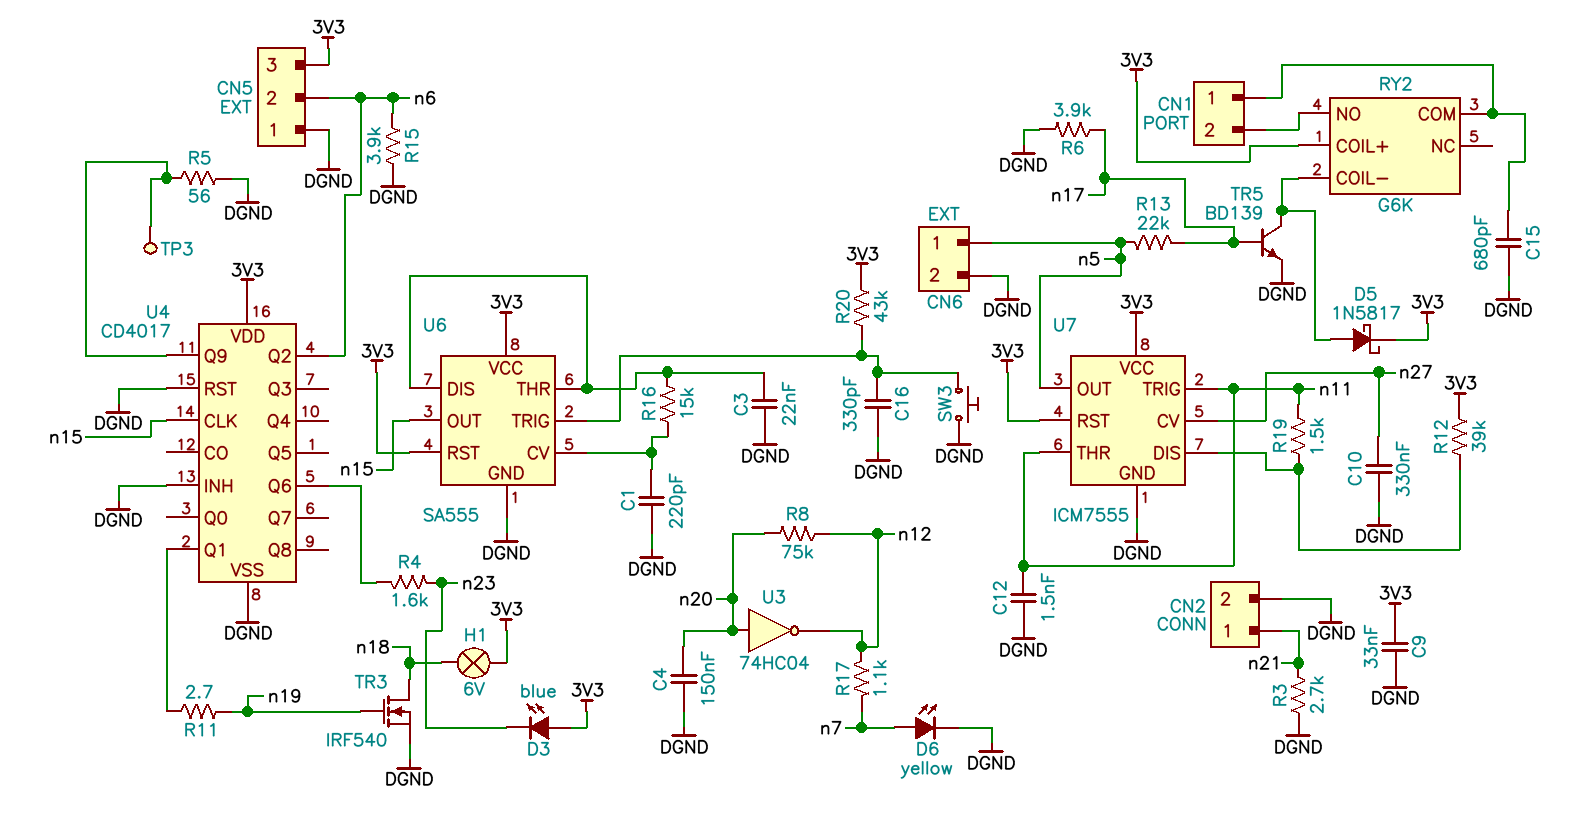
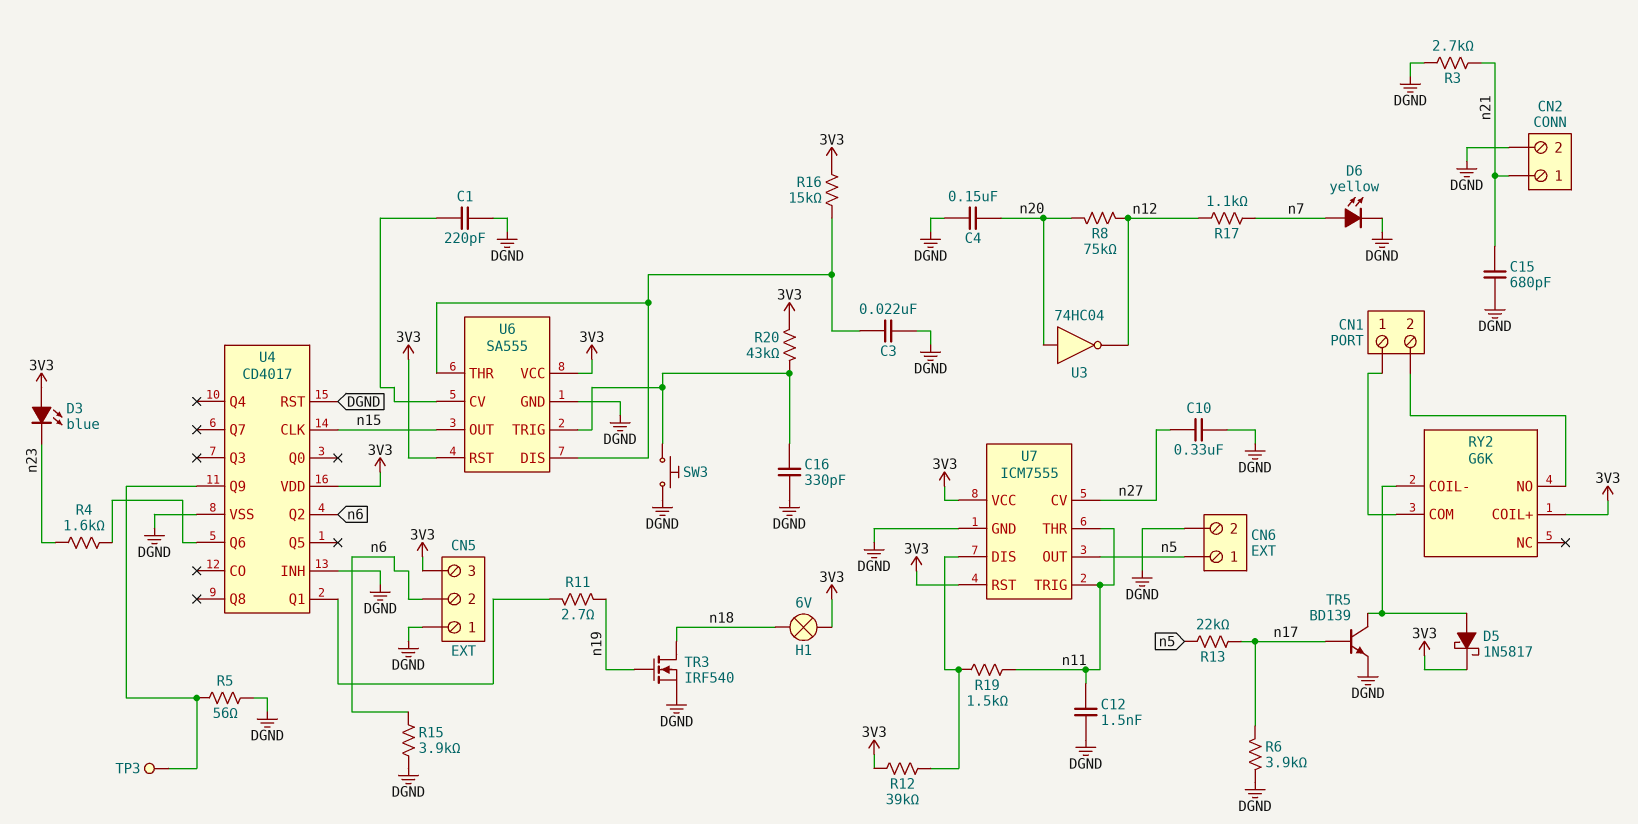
C9: 33nF (3V3, DGND) -> none
C15: 680pF (CN1/1, DGND) -> 680pF (DGND, n21)
R16: 15k (U6/CV, U6/DIS) -> 15k (3V3, U6/DIS)

